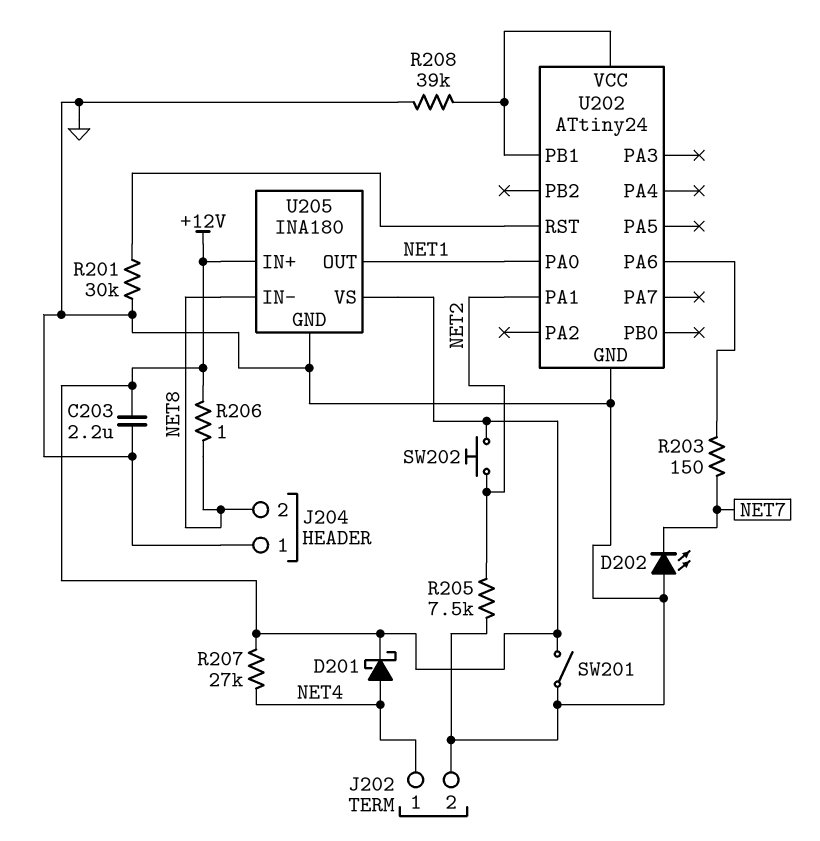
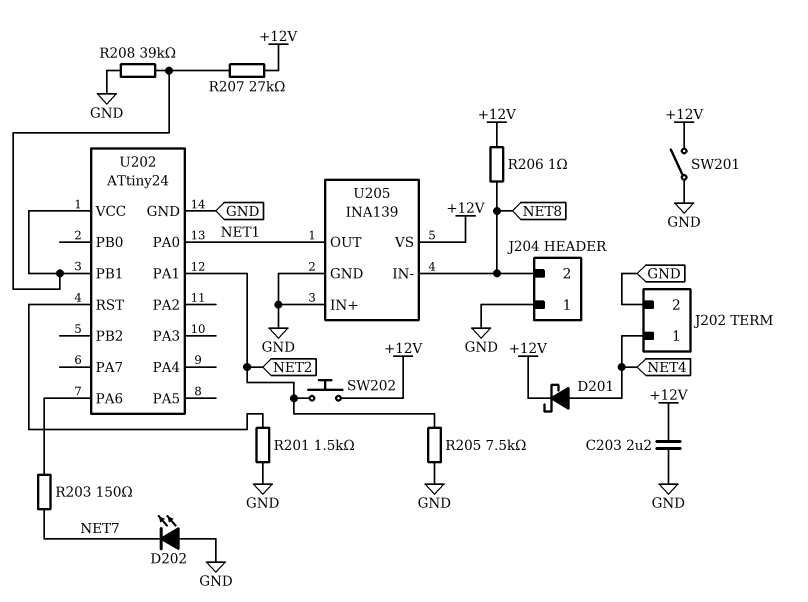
R201: 30k (GND, U202/RST) -> 1.5k (GND, U202/RST)
R207: 27k (+12V, NET4) -> 27k (+12V, U202/PB1)
U205: INA180 -> INA139
U205 pin IN+: +12V -> GND

